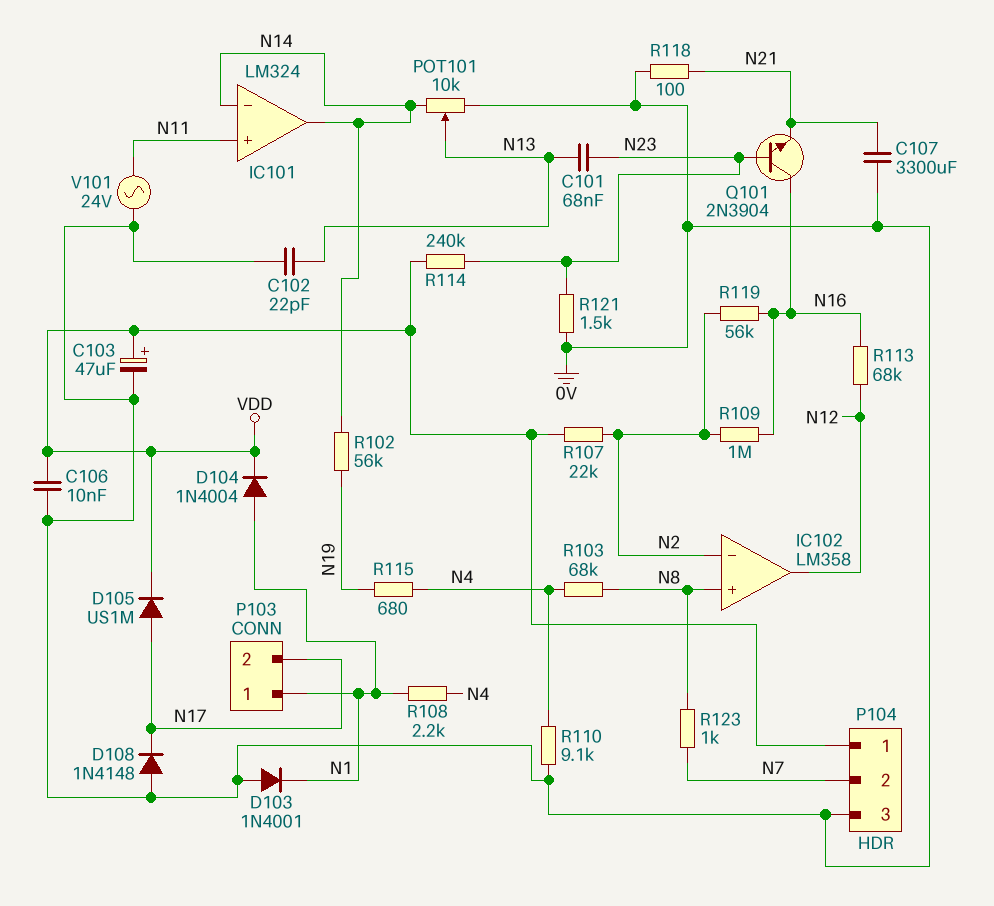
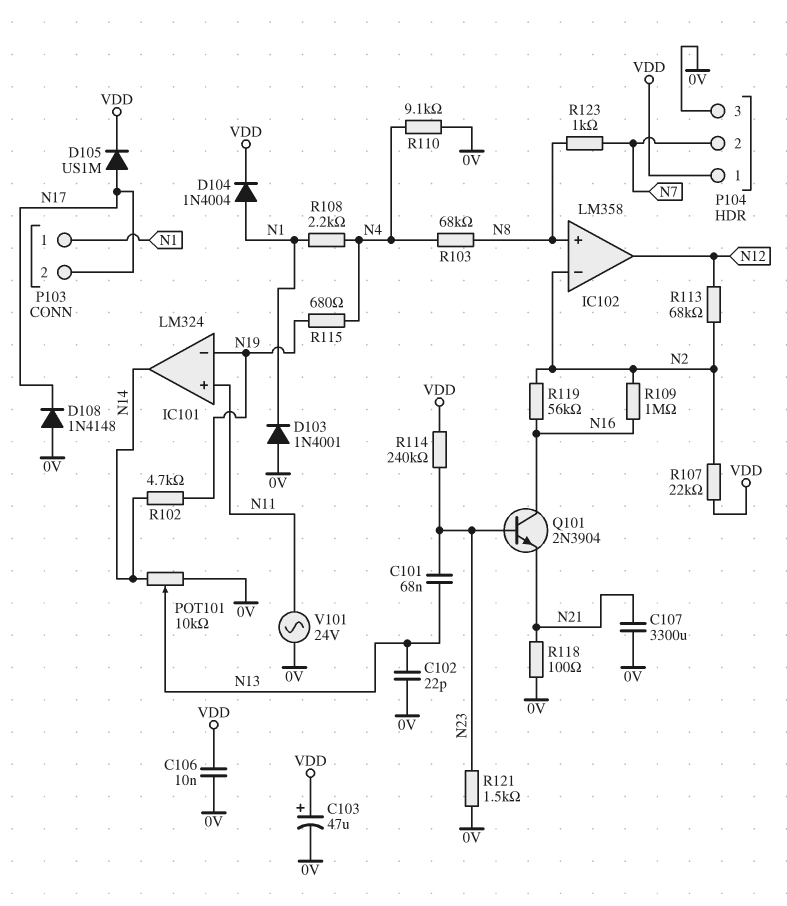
IC101 pin in-: N14 -> N19
R102: 56k (N14, N19) -> 4.7k (N14, N19)
R113: 68k (N12, N16) -> 68k (N2, N12)

